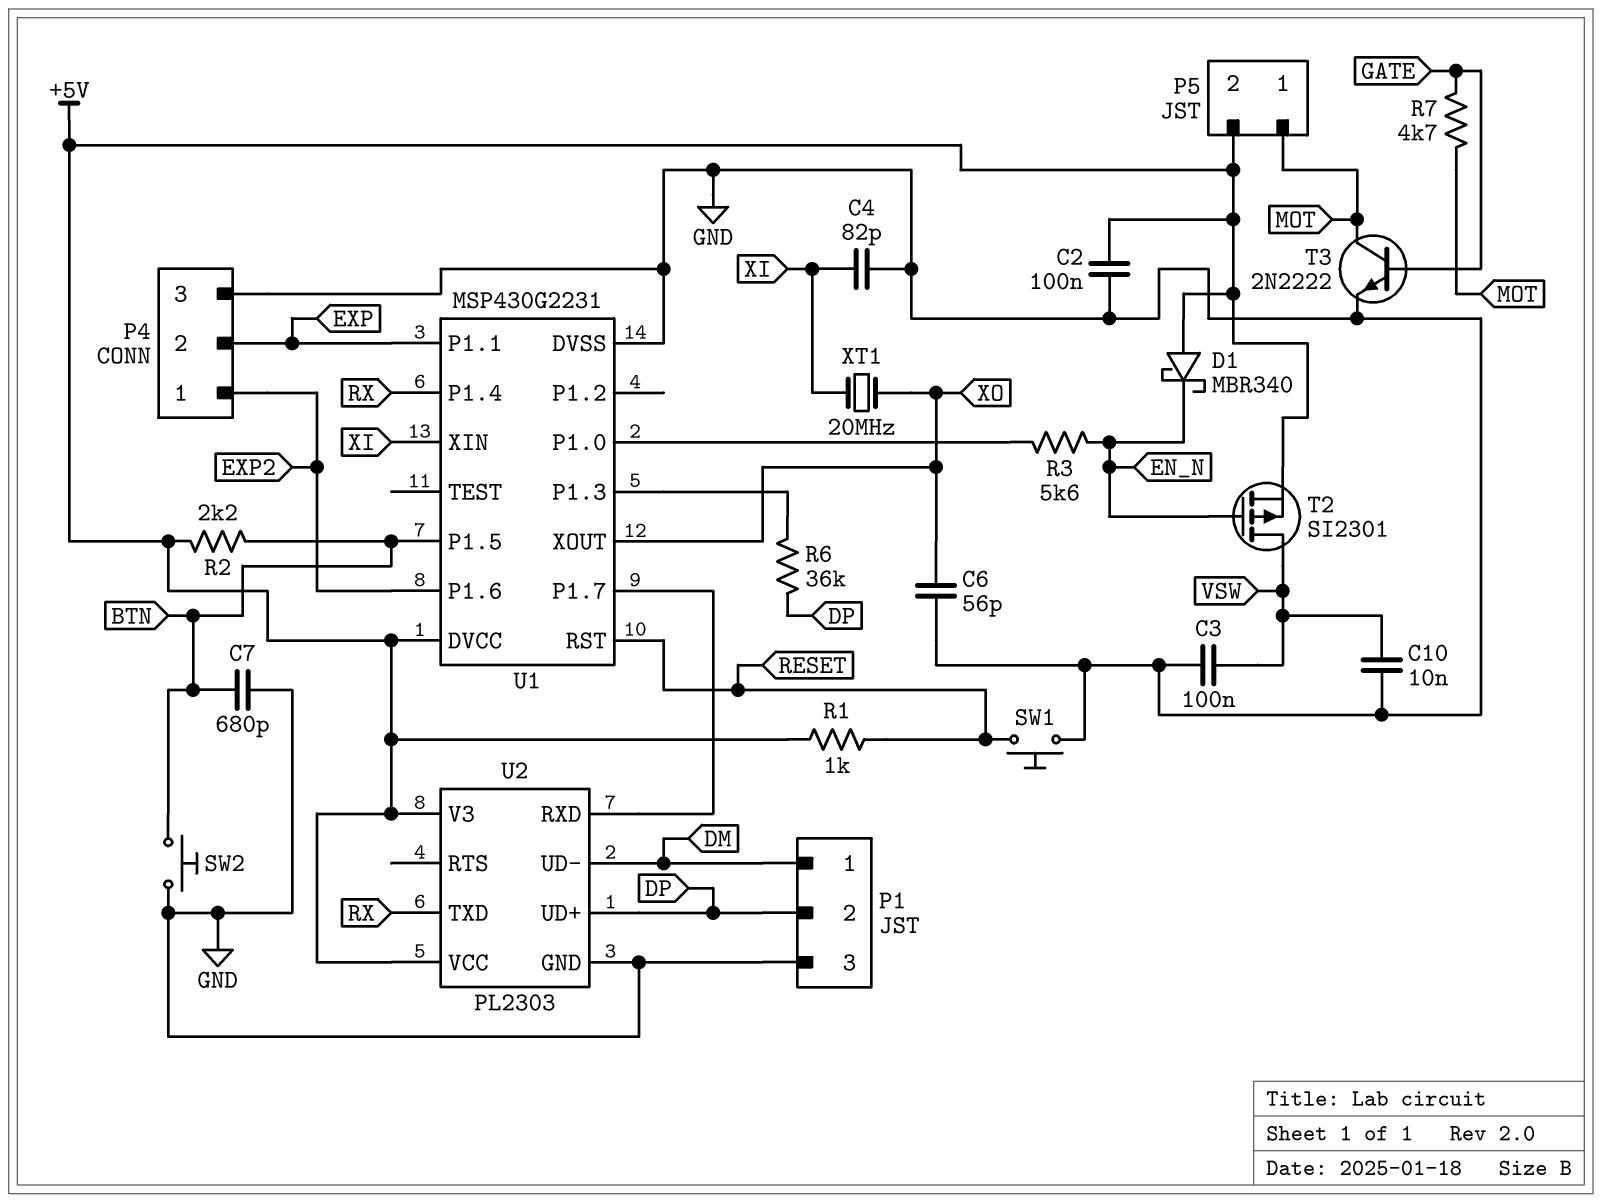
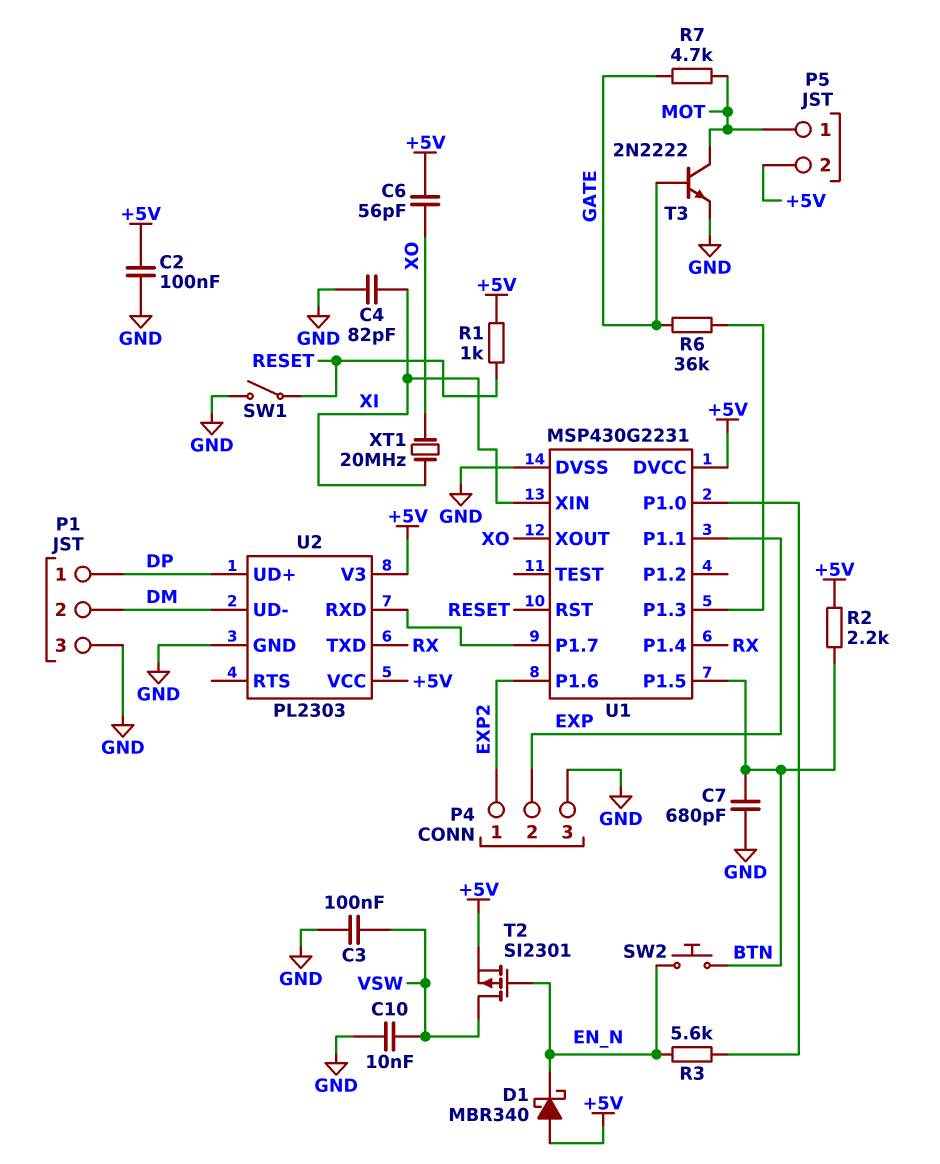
C6: 56pF (GND, XO) -> 56pF (+5V, XO)
P1 pin 1: DM -> DP
P1 pin 2: DP -> DM
R6: 36k (DP, U1/P1.3) -> 36k (GATE, U1/P1.3)
SW1: button (GND, RESET) -> switch (GND, RESET)
SW2: button (BTN, GND) -> button (BTN, EN_N)

